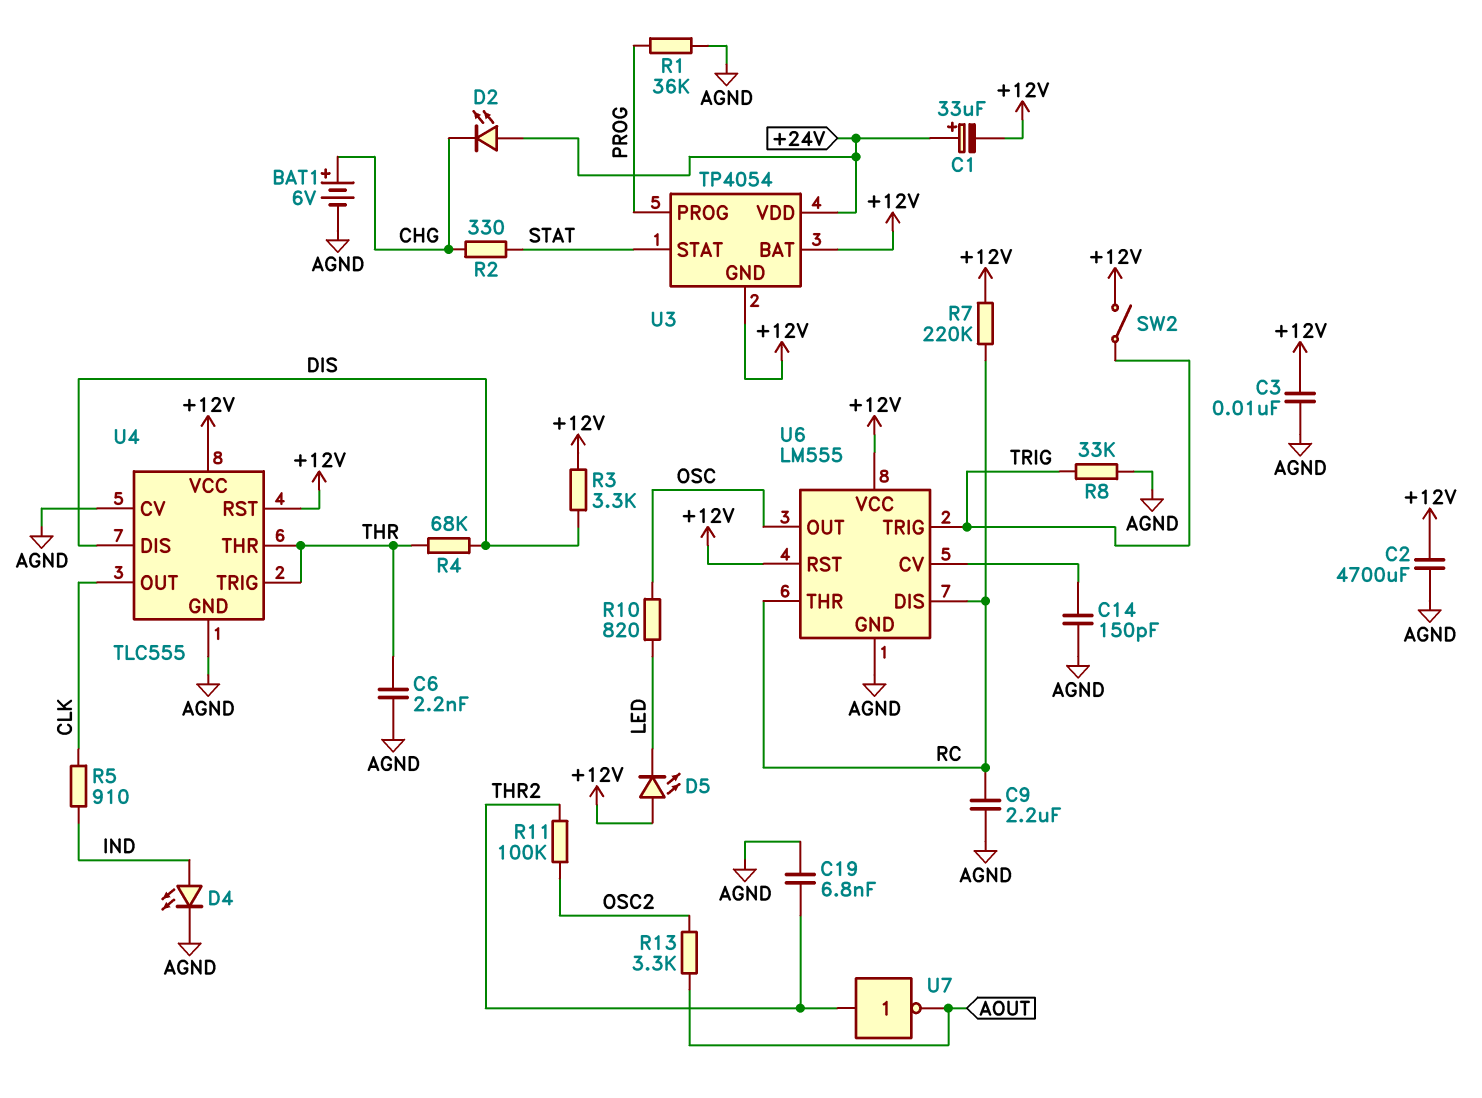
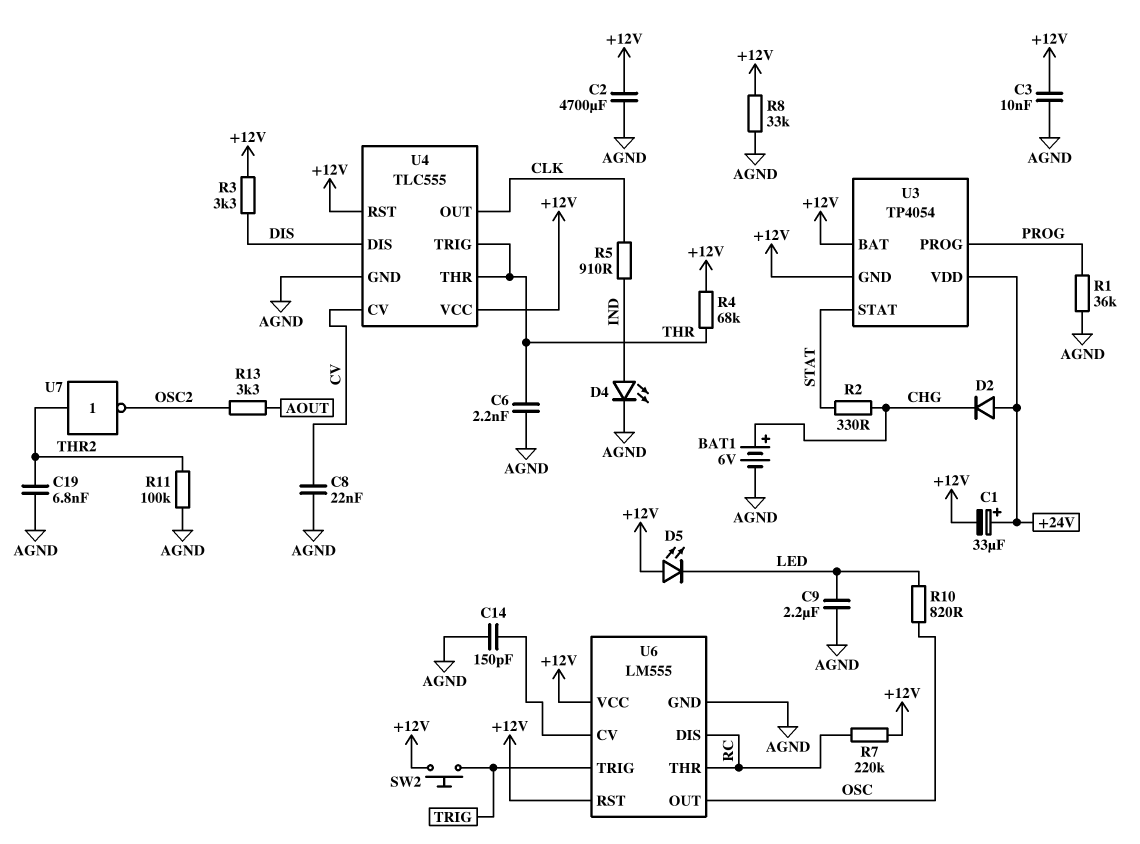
C8: none -> 22nF (AGND, CV)
C9: 2.2uF (AGND, RC) -> 2.2uF (AGND, LED)
D2: LED (A +24V, K CHG) -> diode (A +24V, K CHG)
R4: 68k (DIS, THR) -> 68k (+12V, THR)
R8: 33k (AGND, TRIG) -> 33k (+12V, AGND)
R11: 100k (OSC2, THR2) -> 100k (AGND, THR2)
SW2: switch (+12V, TRIG) -> button (+12V, TRIG)
U4 pin CV: AGND -> CV
U7: NOT (in THR2, out AOUT) -> NOT (in THR2, out OSC2)

